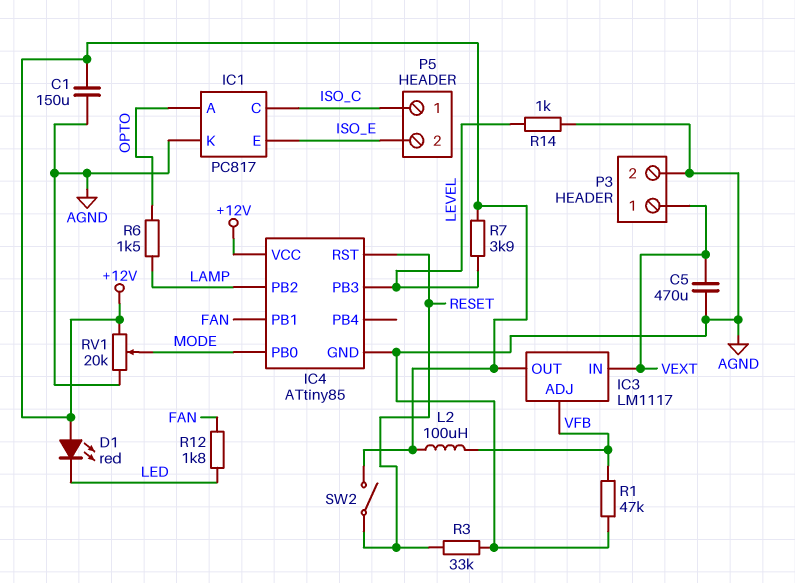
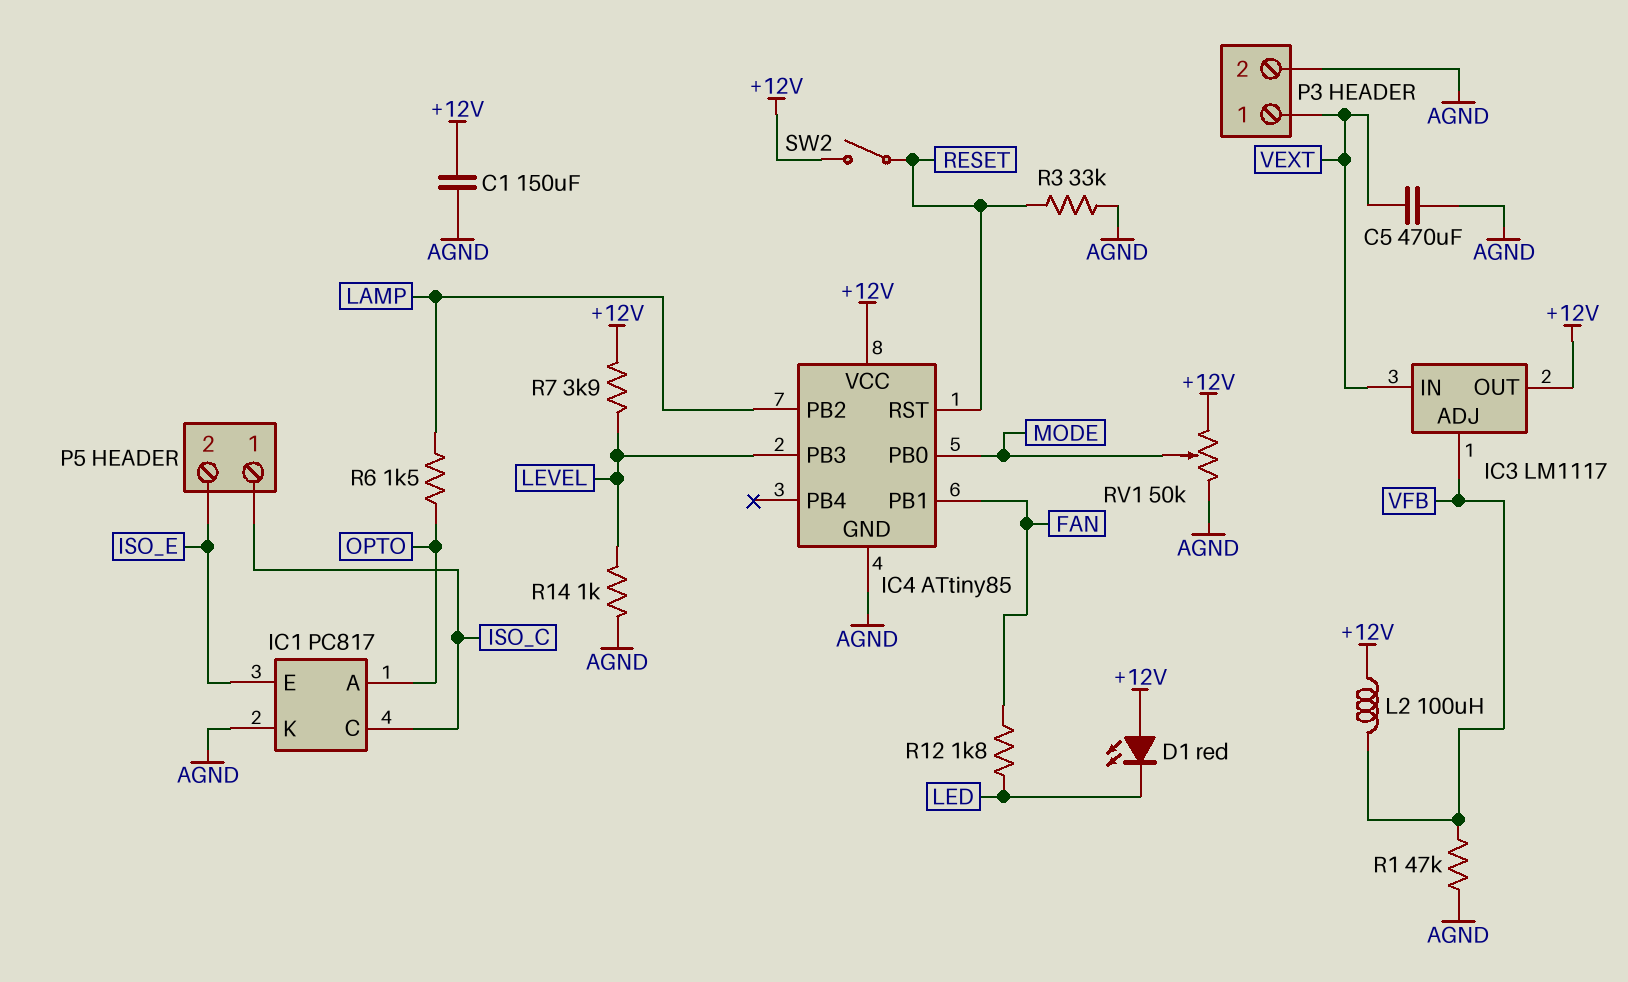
RV1: 20k (+12V, AGND, wiper MODE) -> 50k (+12V, AGND, wiper MODE)

